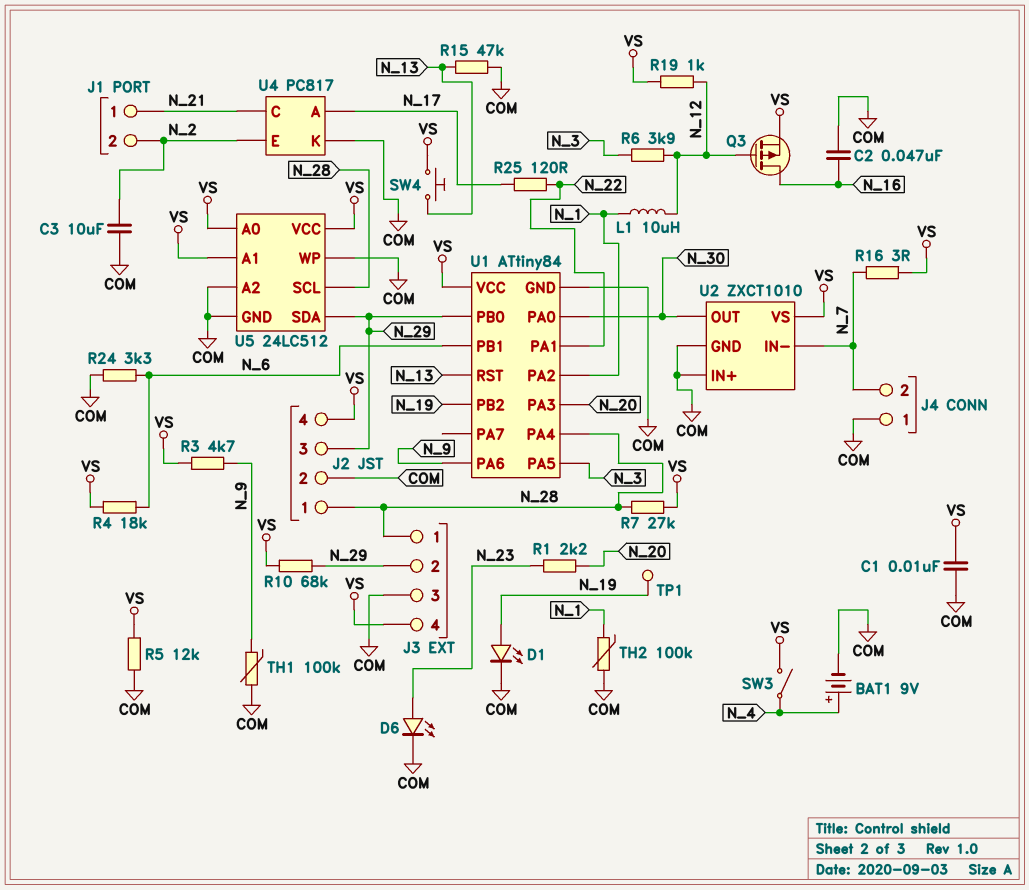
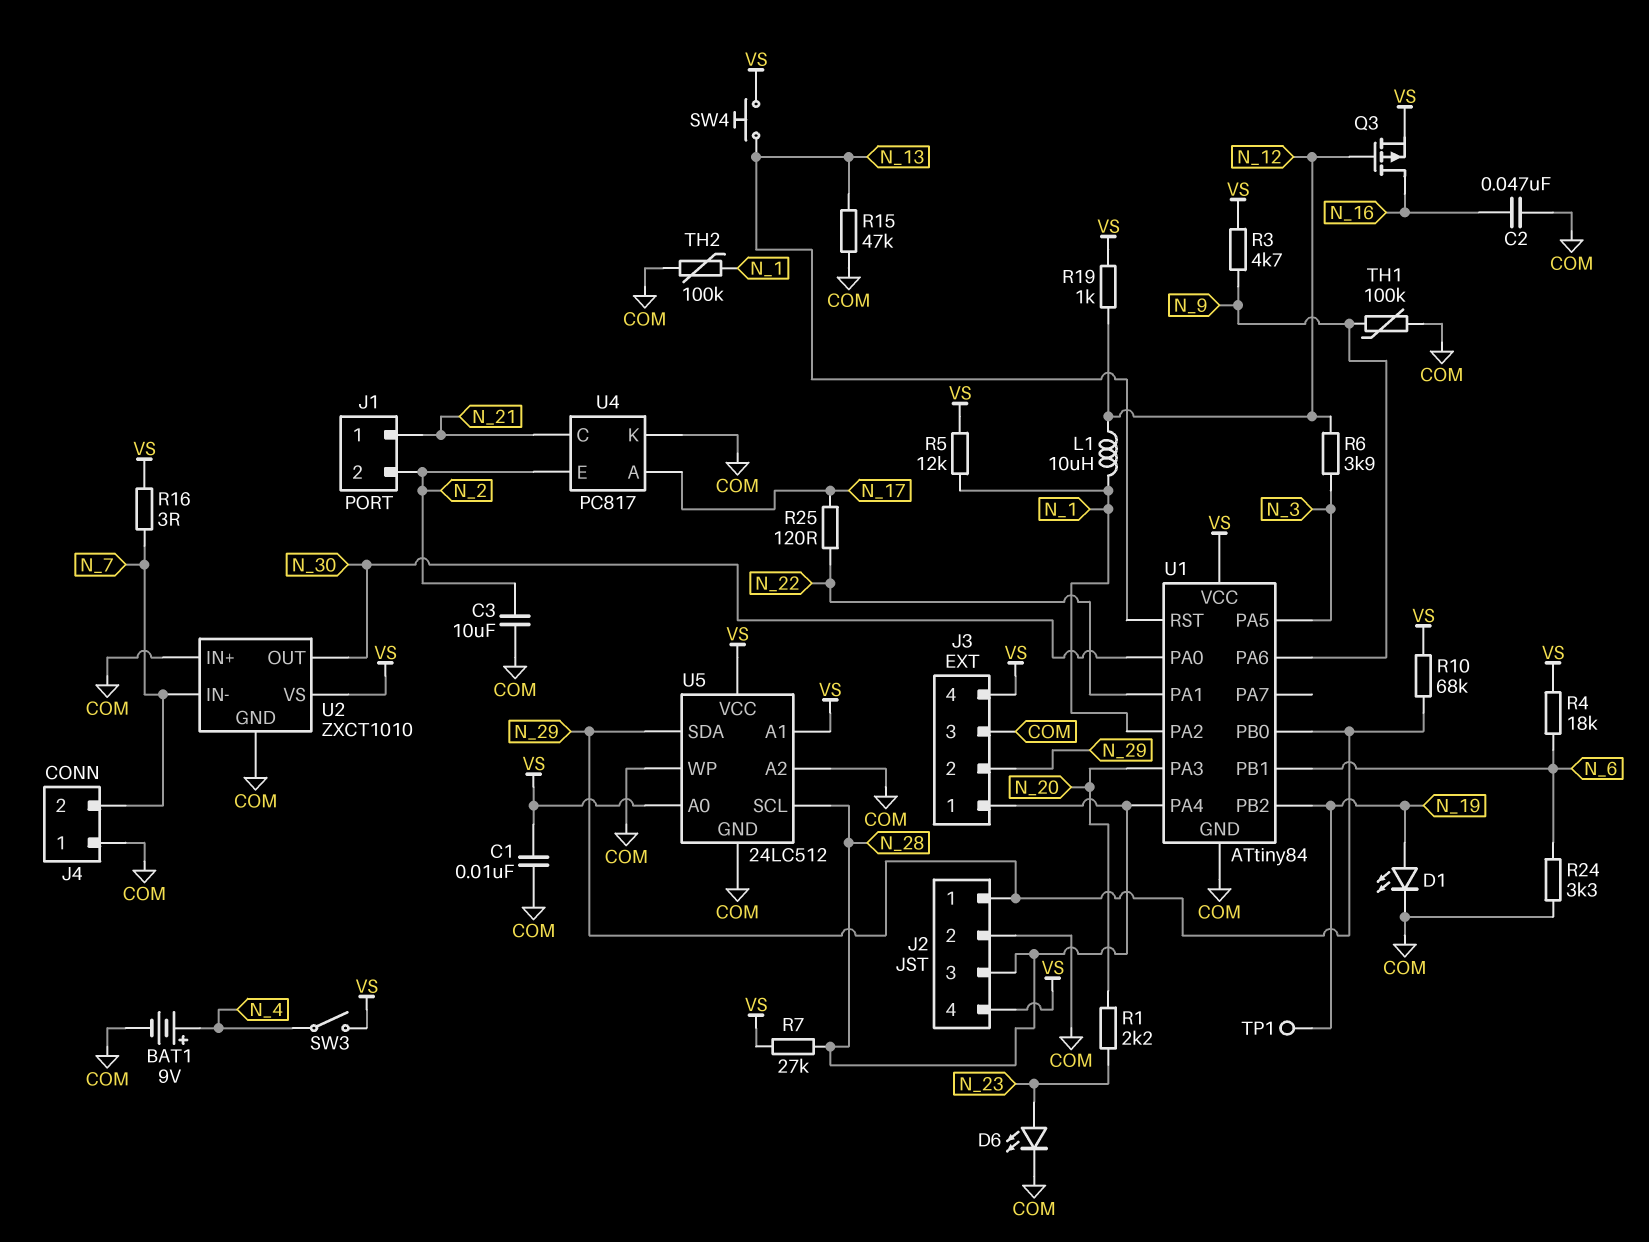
J2 pin 1: N_28 -> N_29
J2 pin 3: N_29 -> N_28
R5: 12k (COM, VS) -> 12k (N_1, VS)

